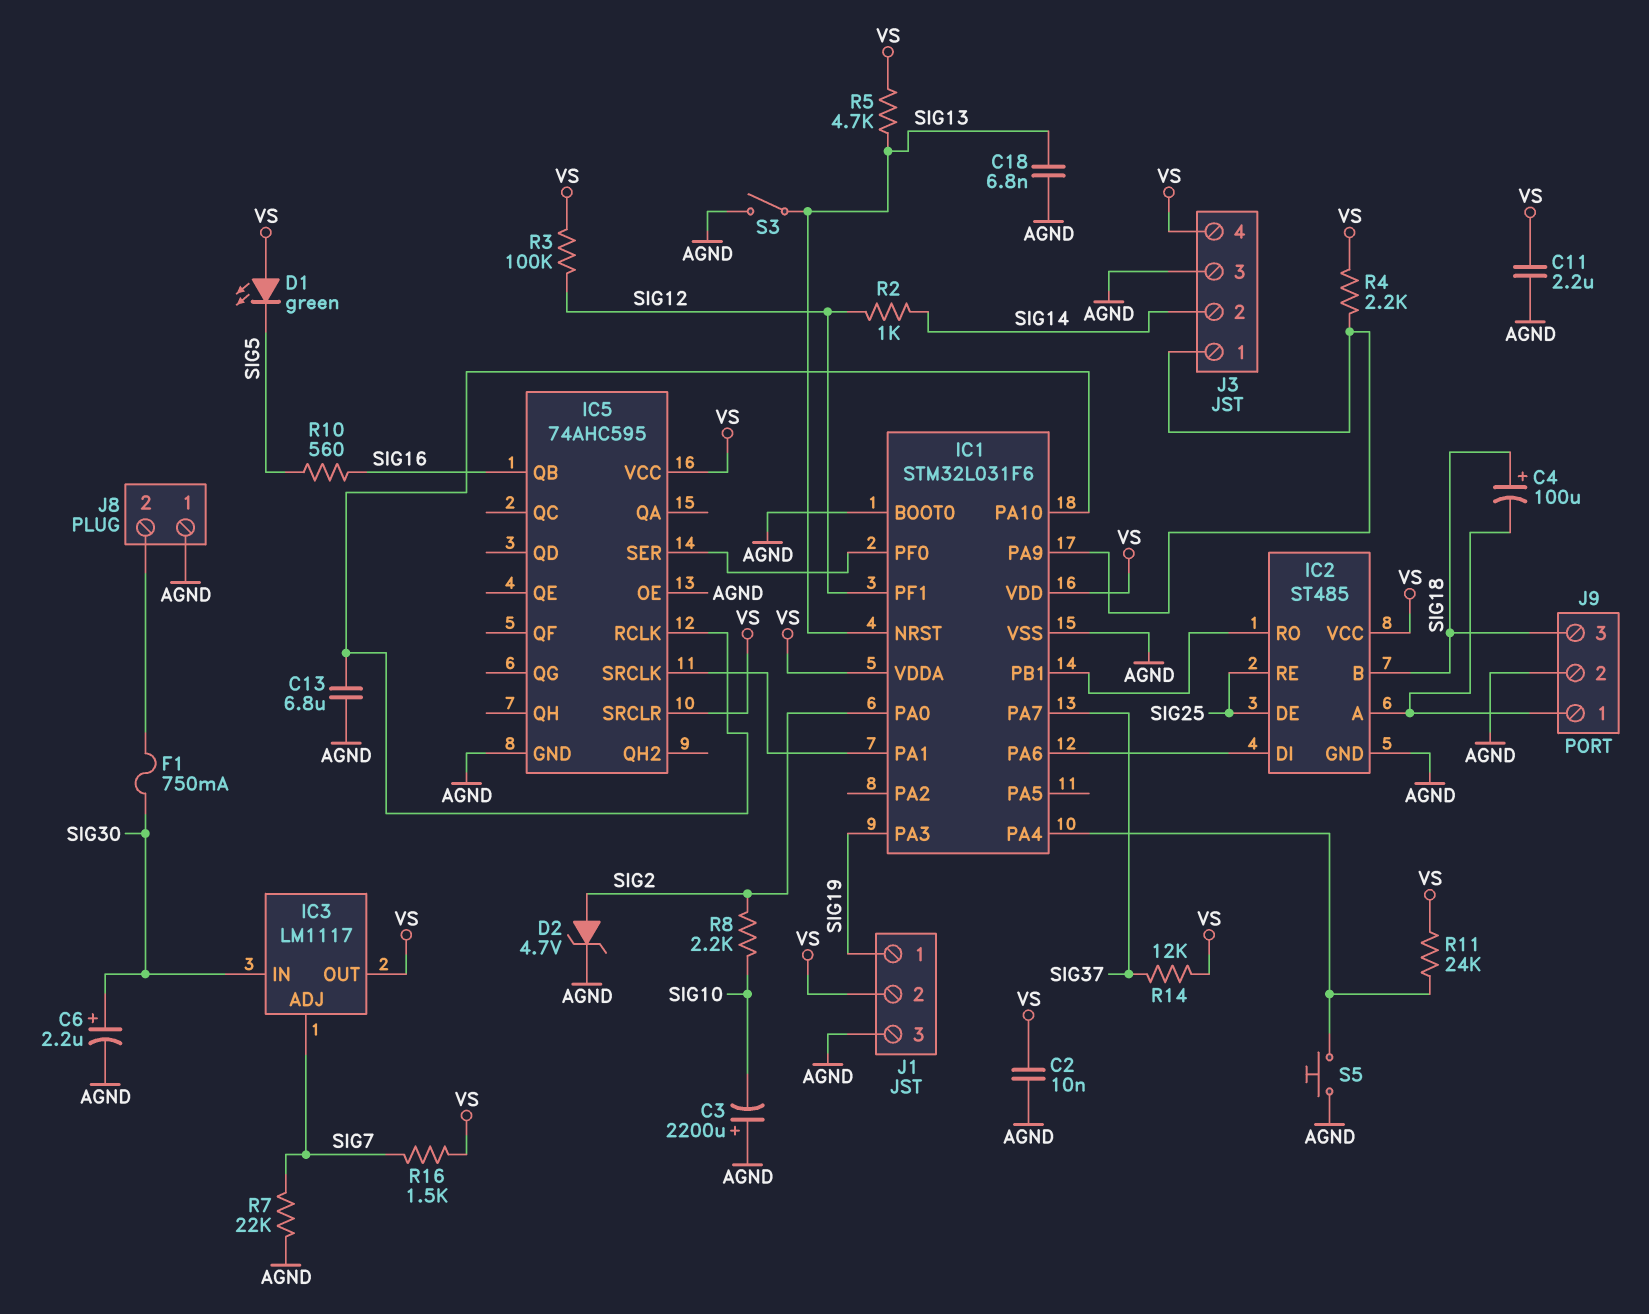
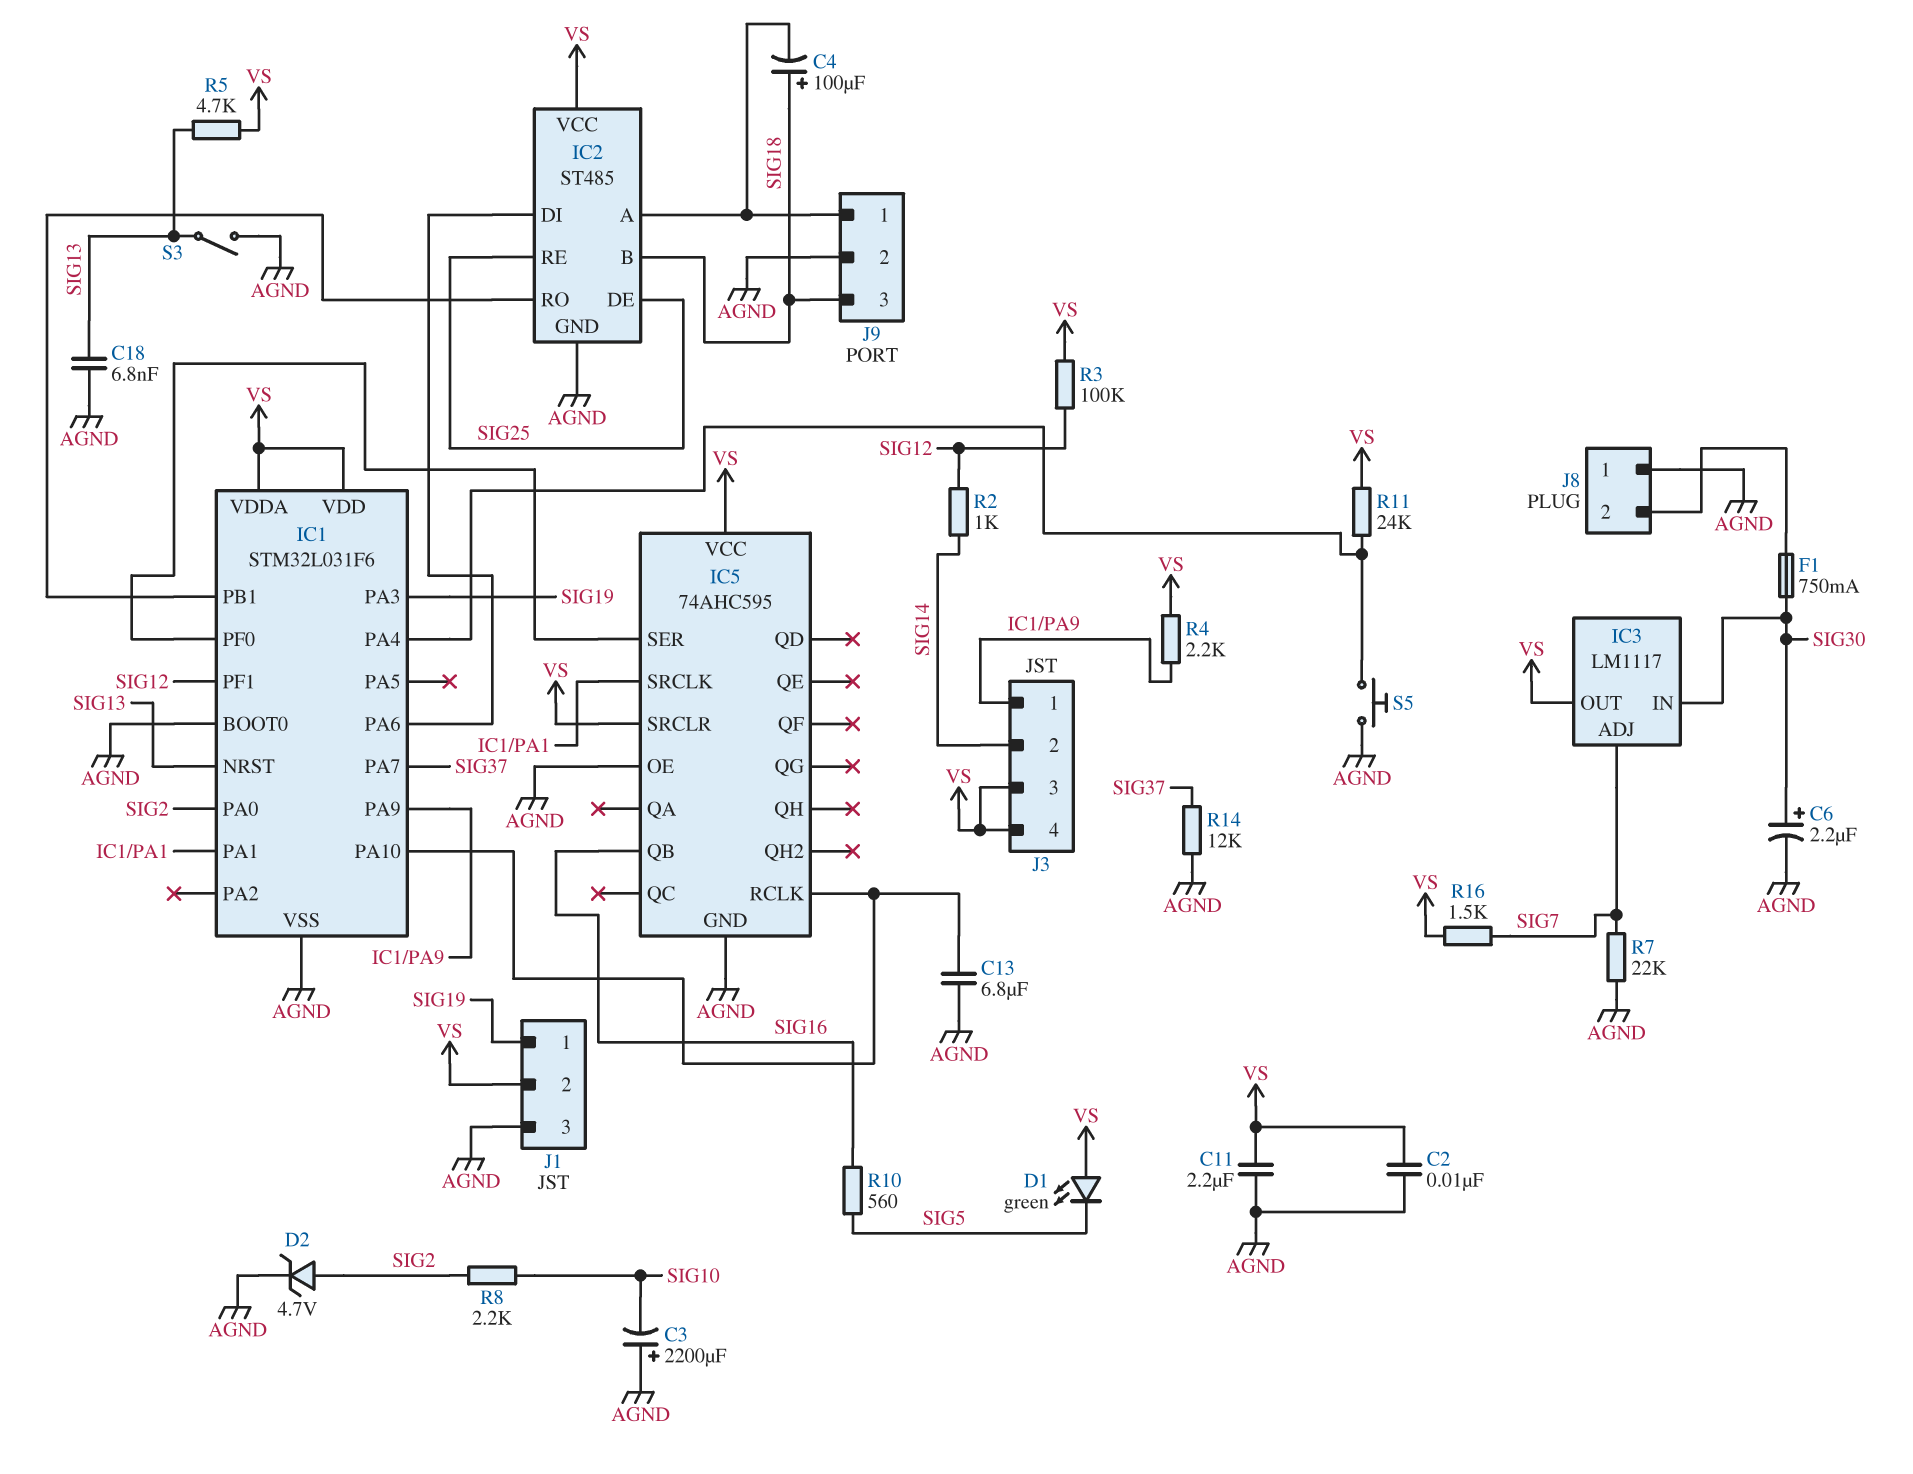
J3 pin 3: AGND -> VS
R14: 12k (SIG37, VS) -> 12k (AGND, SIG37)

